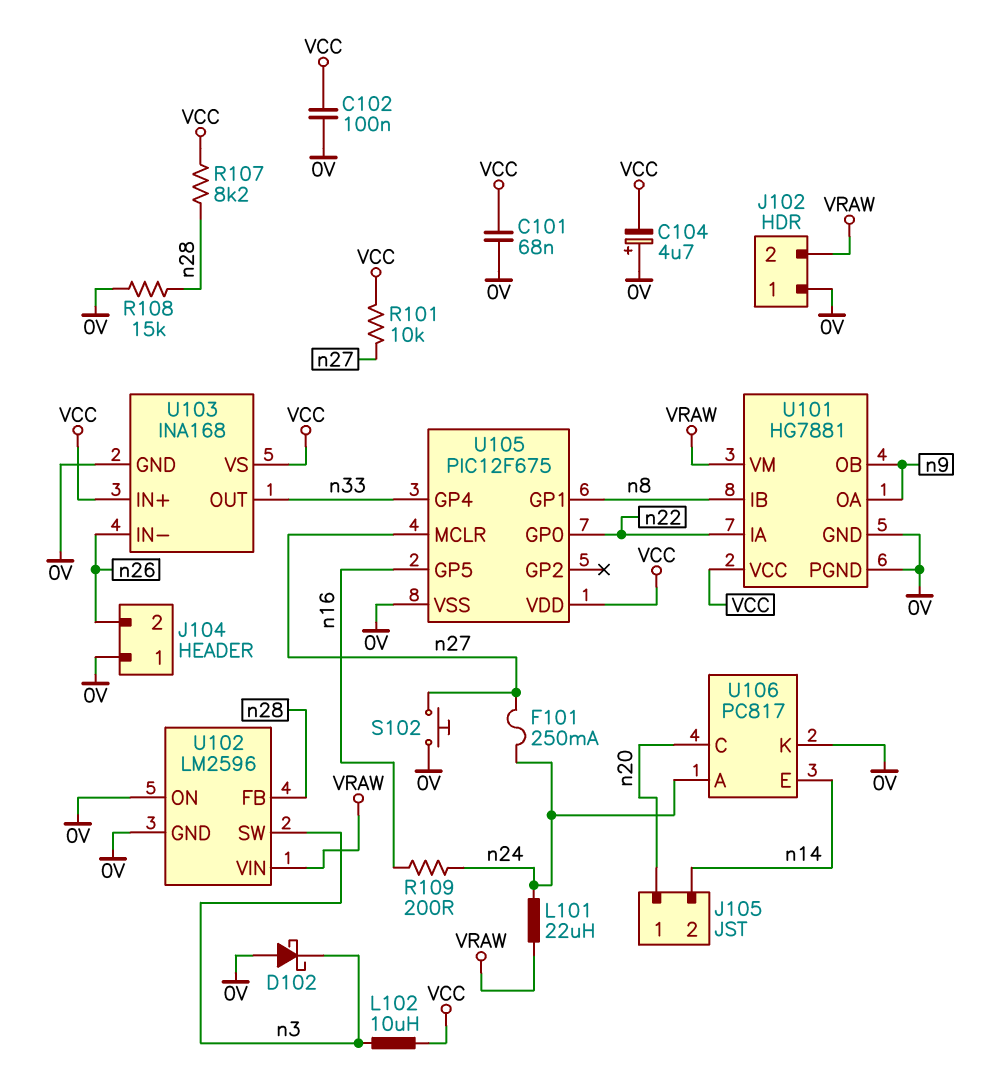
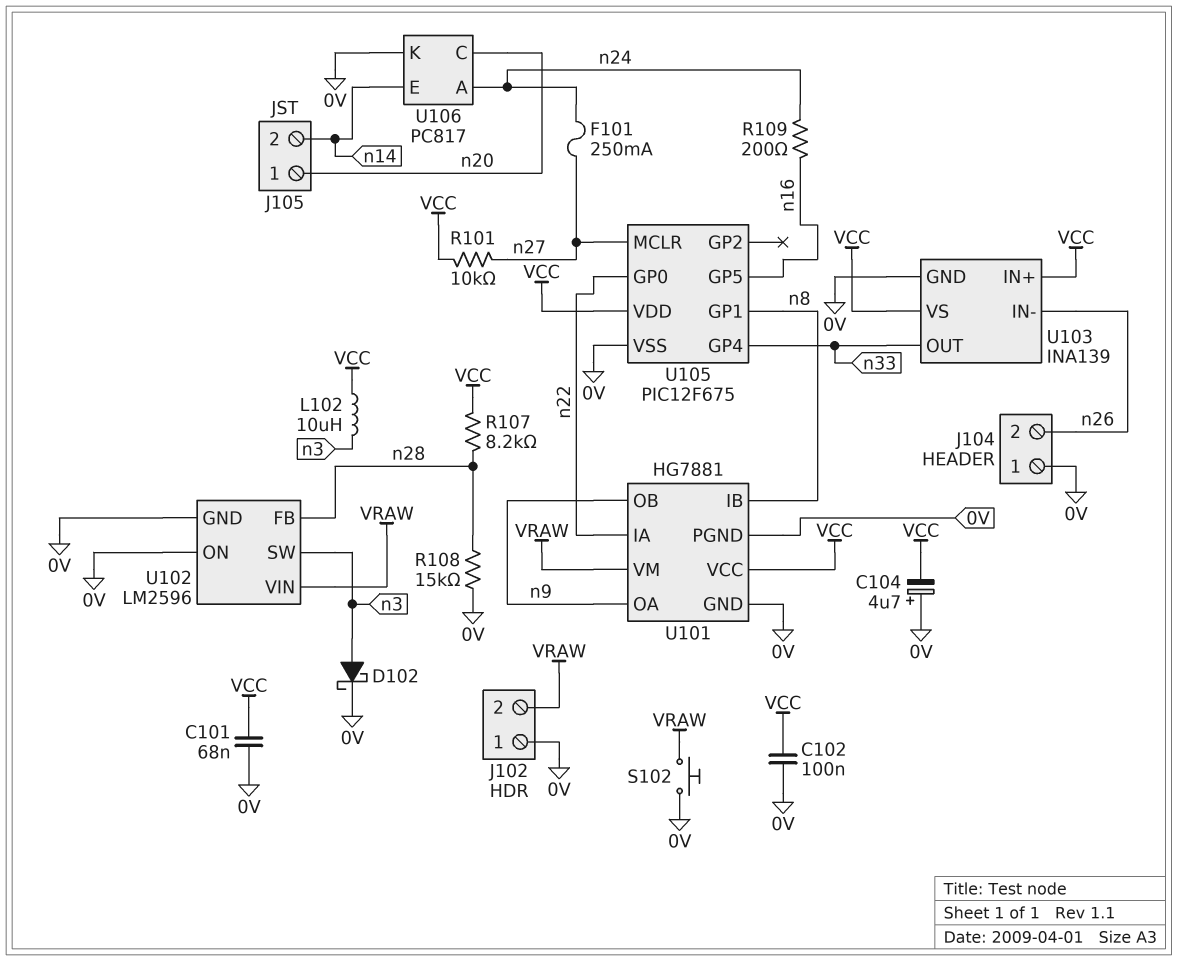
D102: schottky (A 0V, K n3) -> schottky (A n3, K 0V)
L101: 22uH (VRAW, n24) -> none
S102: button (0V, n27) -> button (0V, VRAW)
U103: INA168 -> INA139

